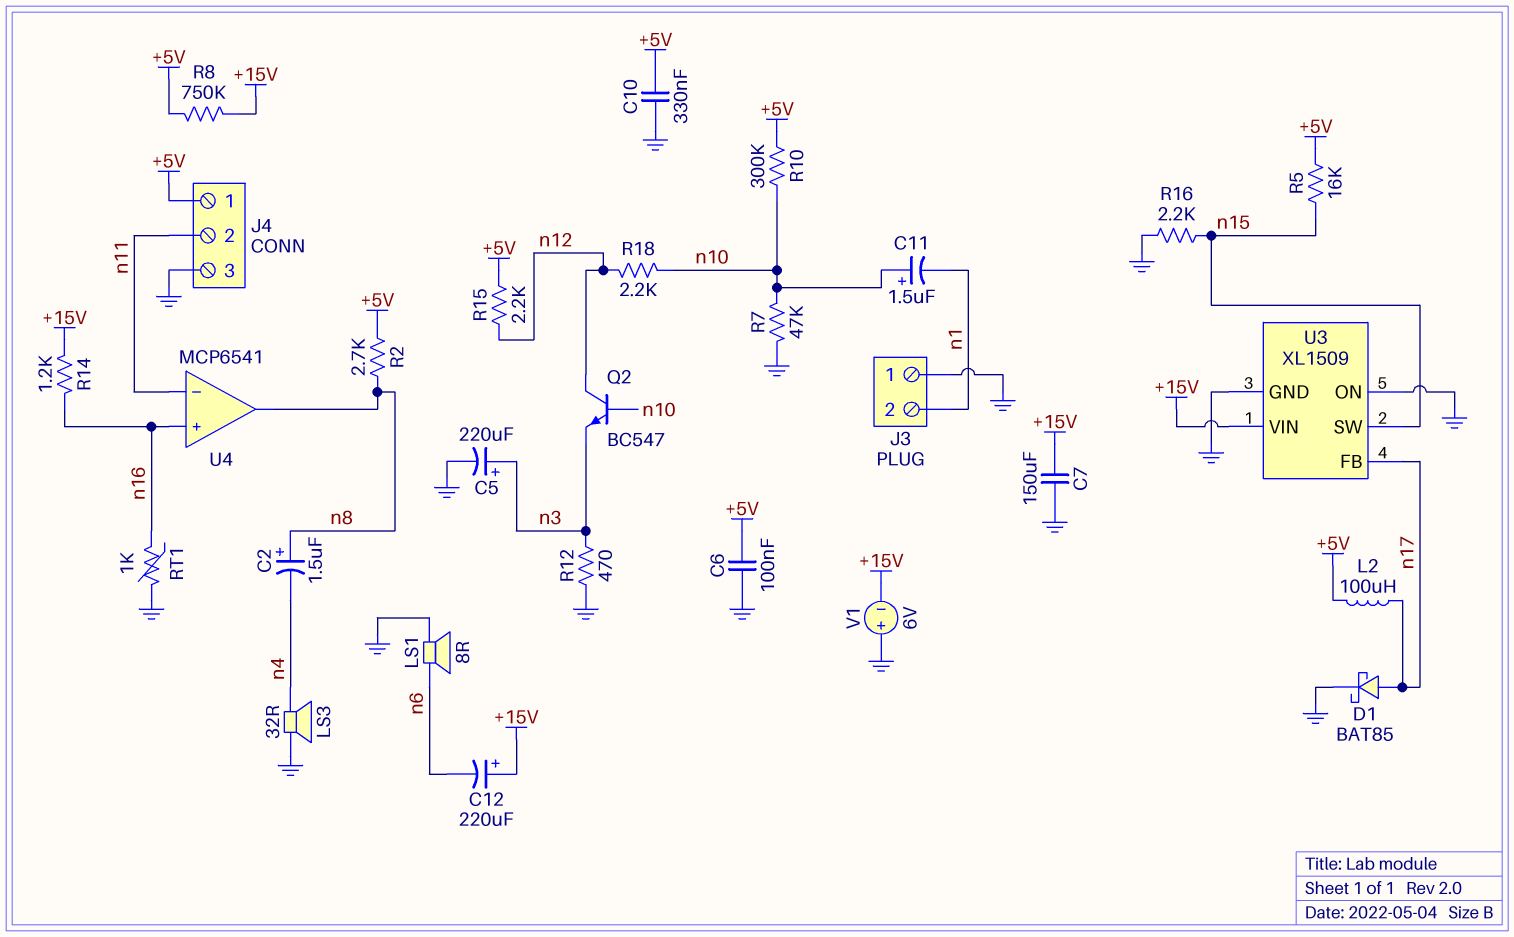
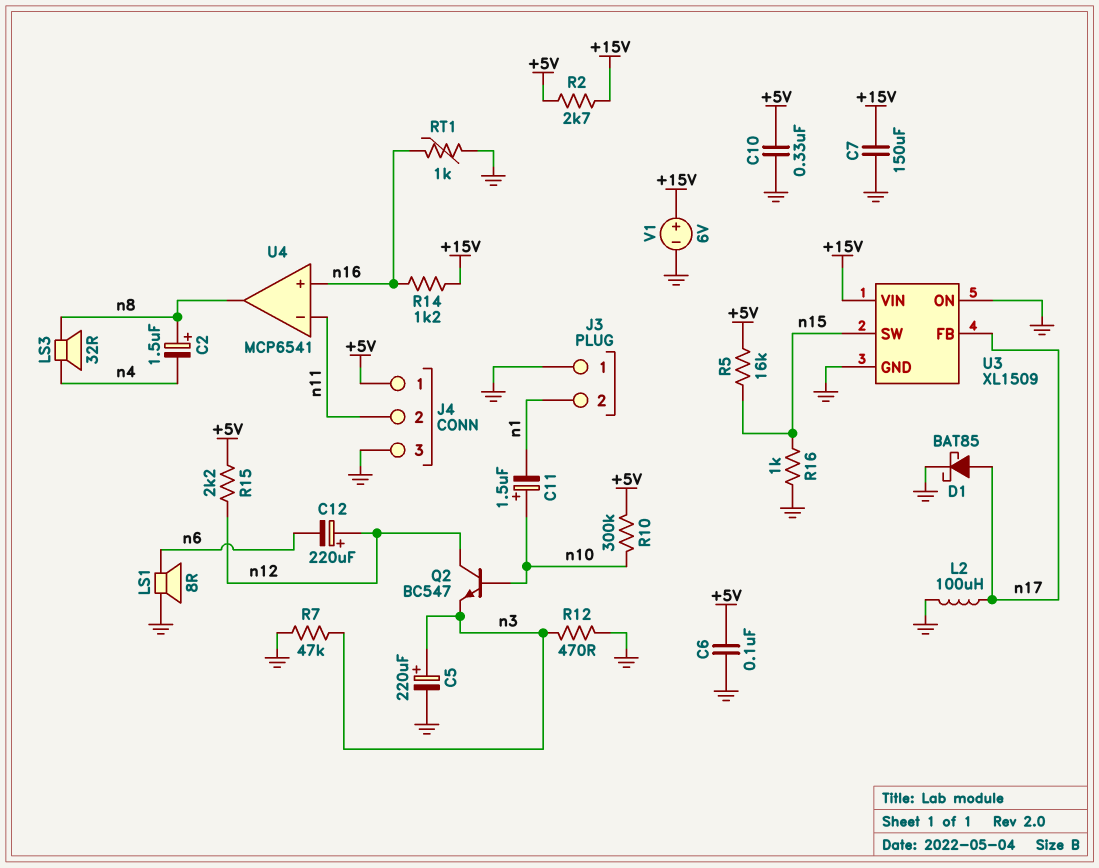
C12: 220uF (plus +15V, minus n6) -> 220uF (plus n12, minus n6)
L2: 100uH (+5V, n17) -> 100uH (GND, n17)
LS3: speaker 32R (GND, n4) -> speaker 32R (n4, n8)
R2: 2.7k (+5V, n8) -> 2.7k (+5V, +15V)
R7: 47k (GND, n10) -> 47k (GND, n3)
R8: 750k (+5V, +15V) -> none
R16: 2.2k (GND, n15) -> 1k (GND, n15)
R18: 2.2k (n10, n12) -> none
V1: 6V (plus GND, minus +15V) -> 6V (plus +15V, minus GND)

